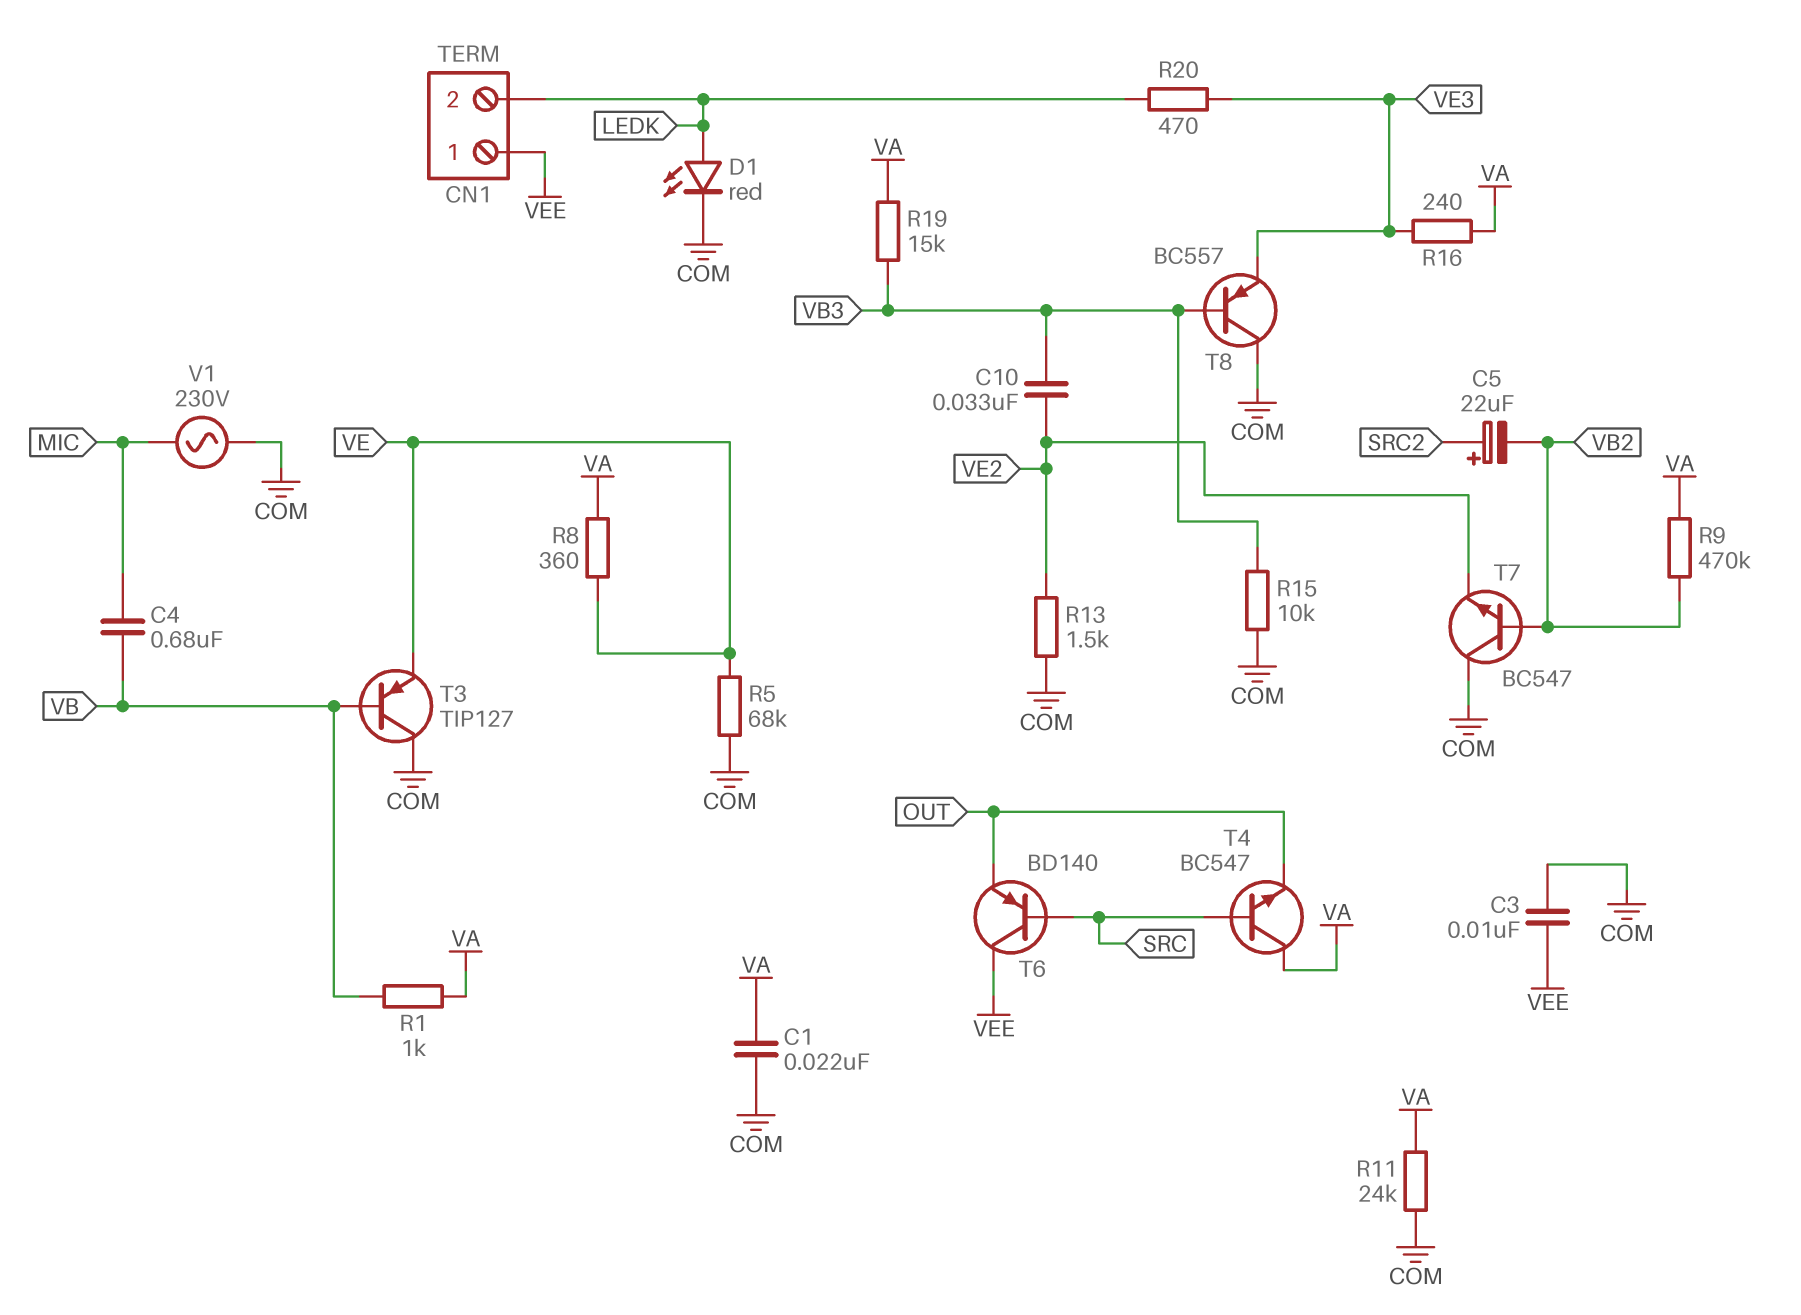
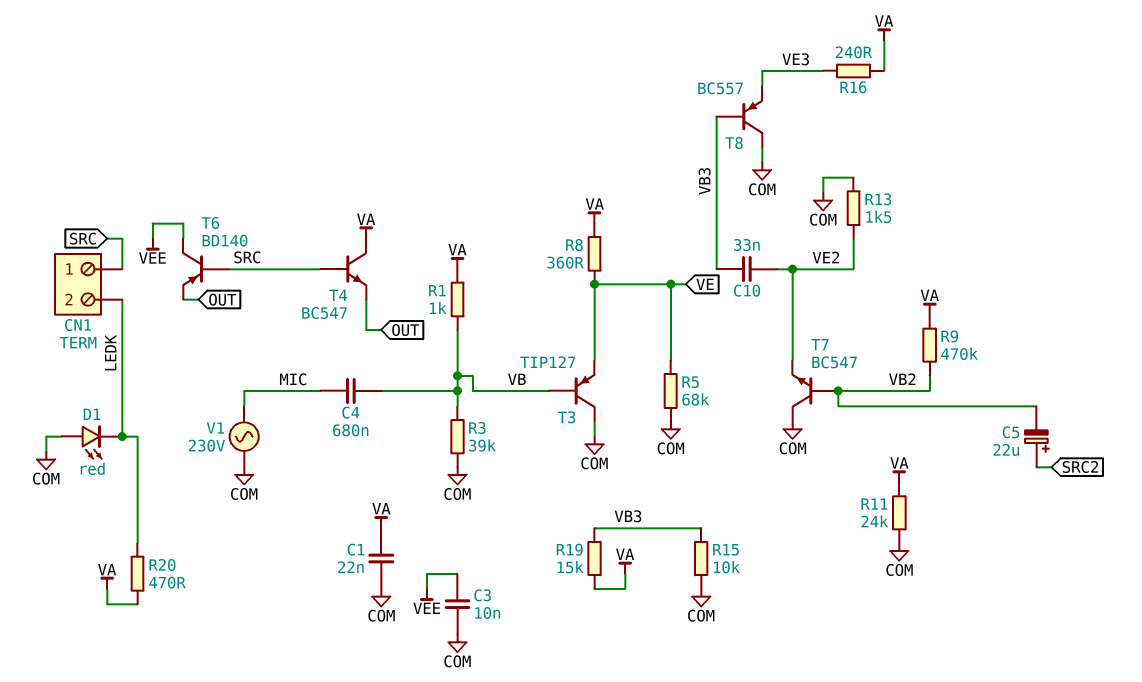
CN1 pin 1: VEE -> SRC
D1: LED red (A LEDK, K COM) -> LED red (A COM, K LEDK)
R3: none -> 39k (COM, VB)
R20: 470 (LEDK, VE3) -> 470 (LEDK, VA)

